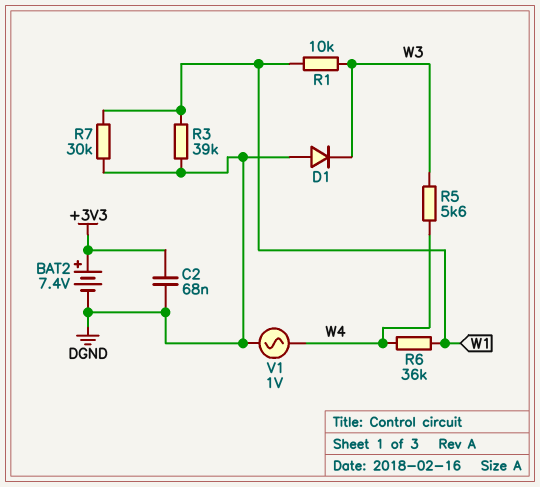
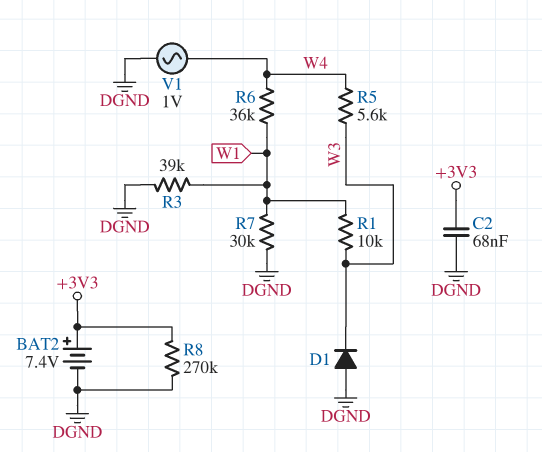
R8: none -> 270k (+3V3, DGND)

